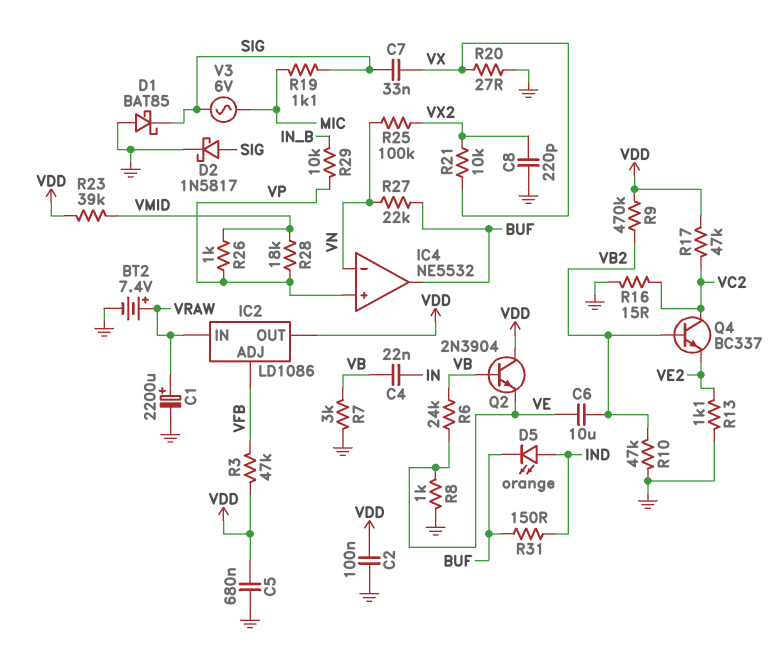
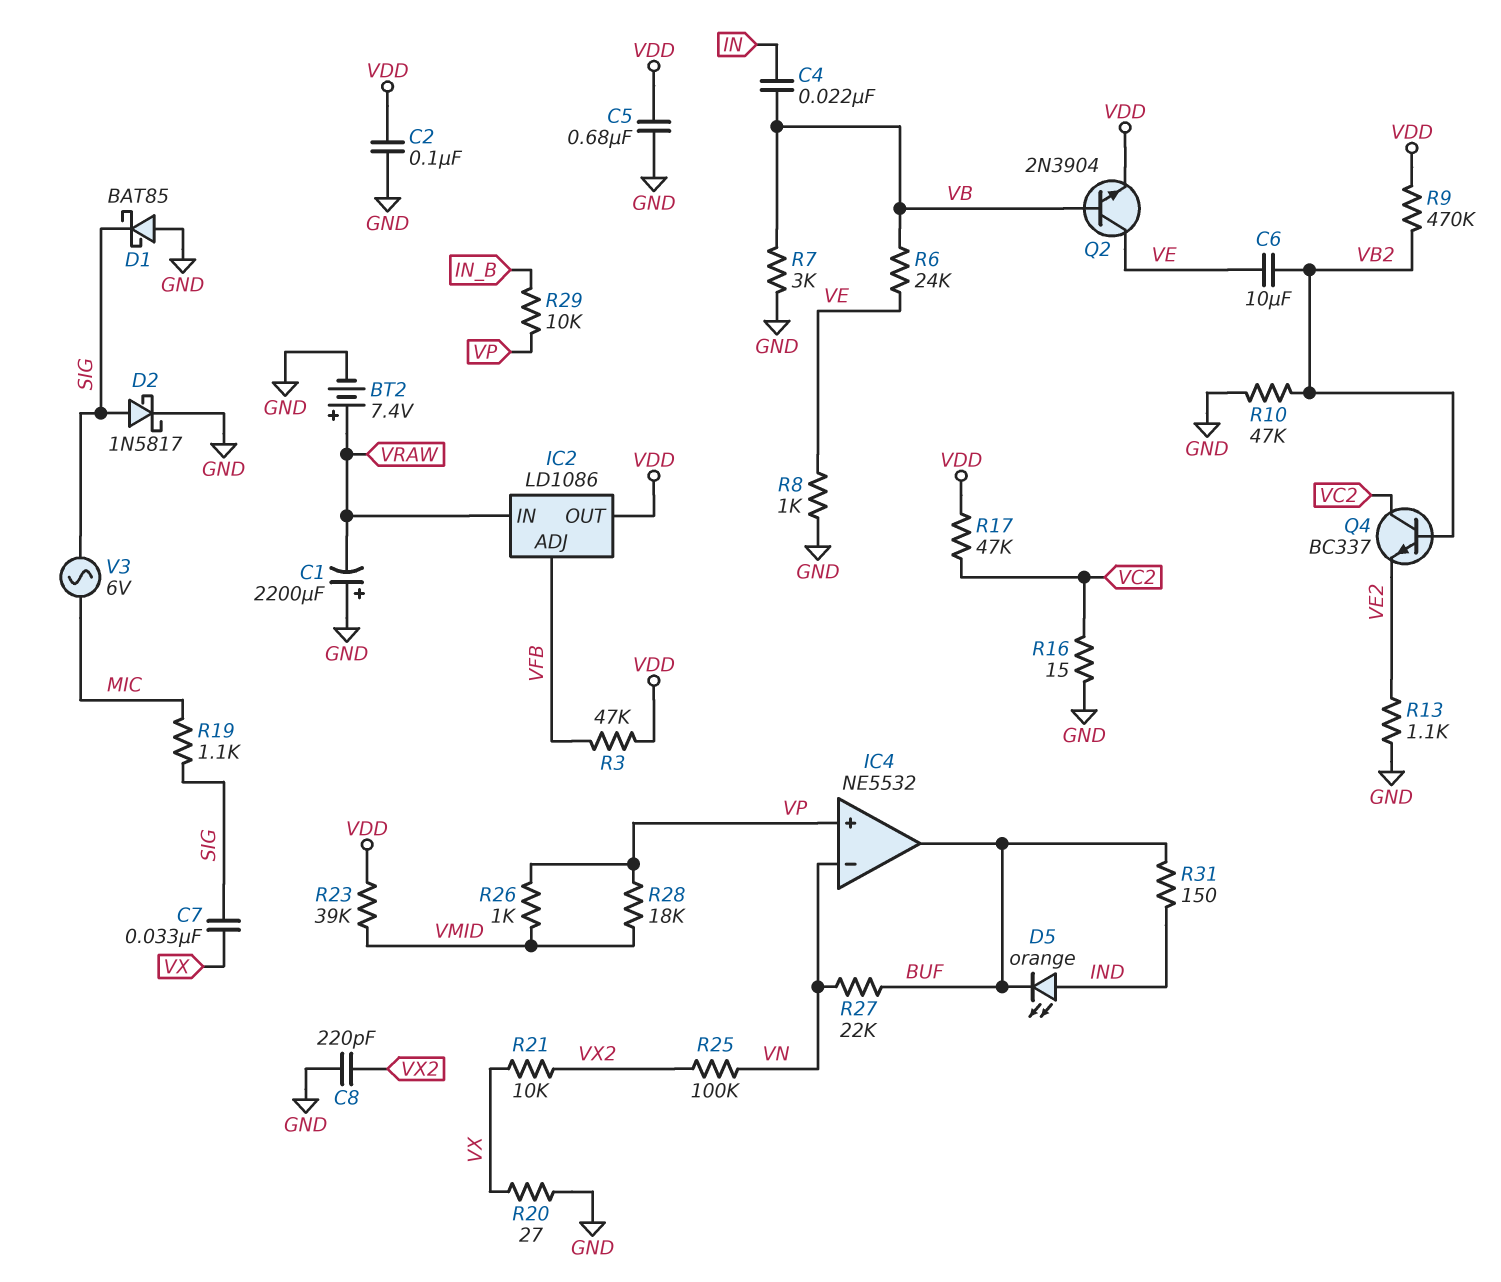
C1: 2200uF (plus VRAW, minus GND) -> 2200uF (plus GND, minus VRAW)
Q2: NPN 2N3904 (B VB, C VDD, E VE) -> NPN 2N3904 (B VB, C VE, E VDD)

